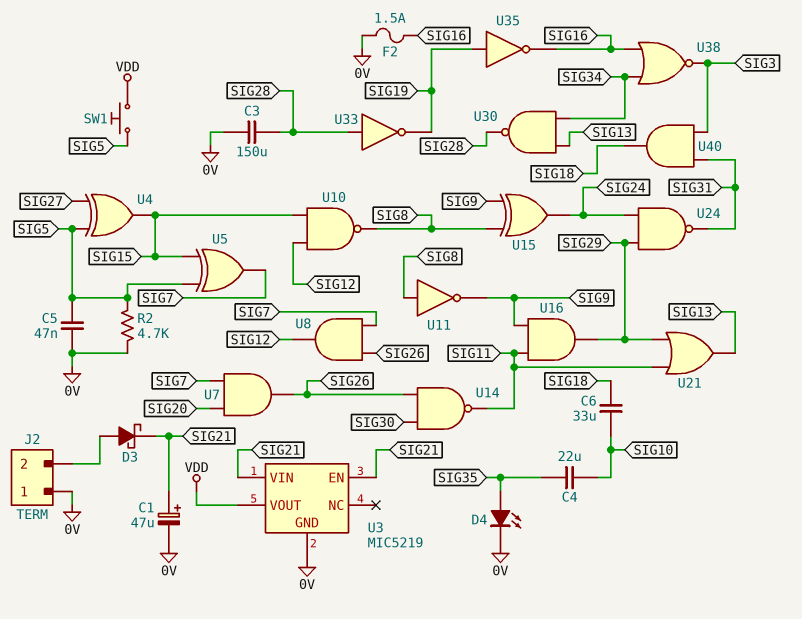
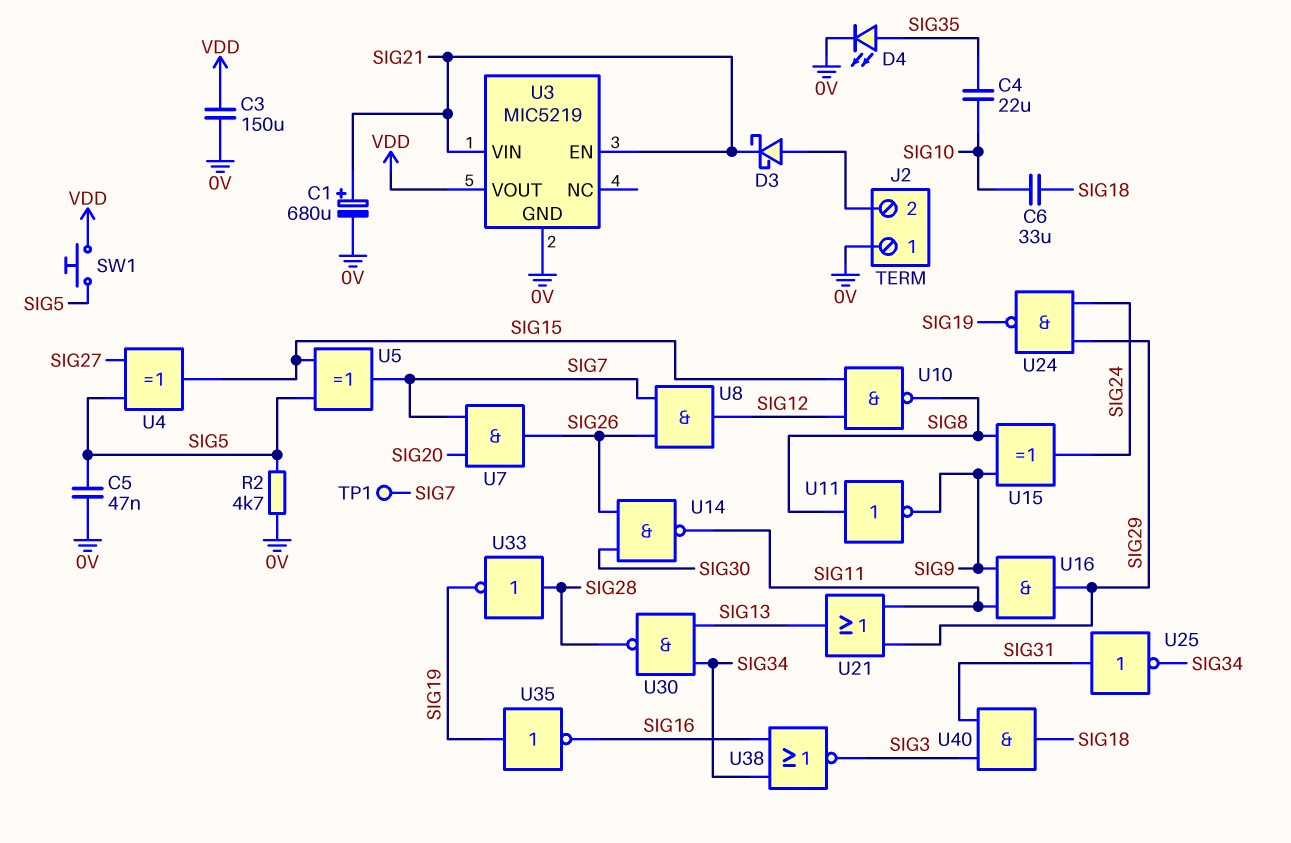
C1: 47uF (plus SIG21, minus 0V) -> 680uF (plus SIG21, minus 0V)
C3: 150uF (0V, SIG28) -> 150uF (0V, VDD)
F2: 1.5A (0V, SIG16) -> none
TP1: none -> test point (SIG7)
U24: NAND (in SIG24, in SIG29, out SIG31) -> NAND (in SIG24, in SIG29, out SIG19)
U25: none -> NOT (in SIG31, out SIG34)

